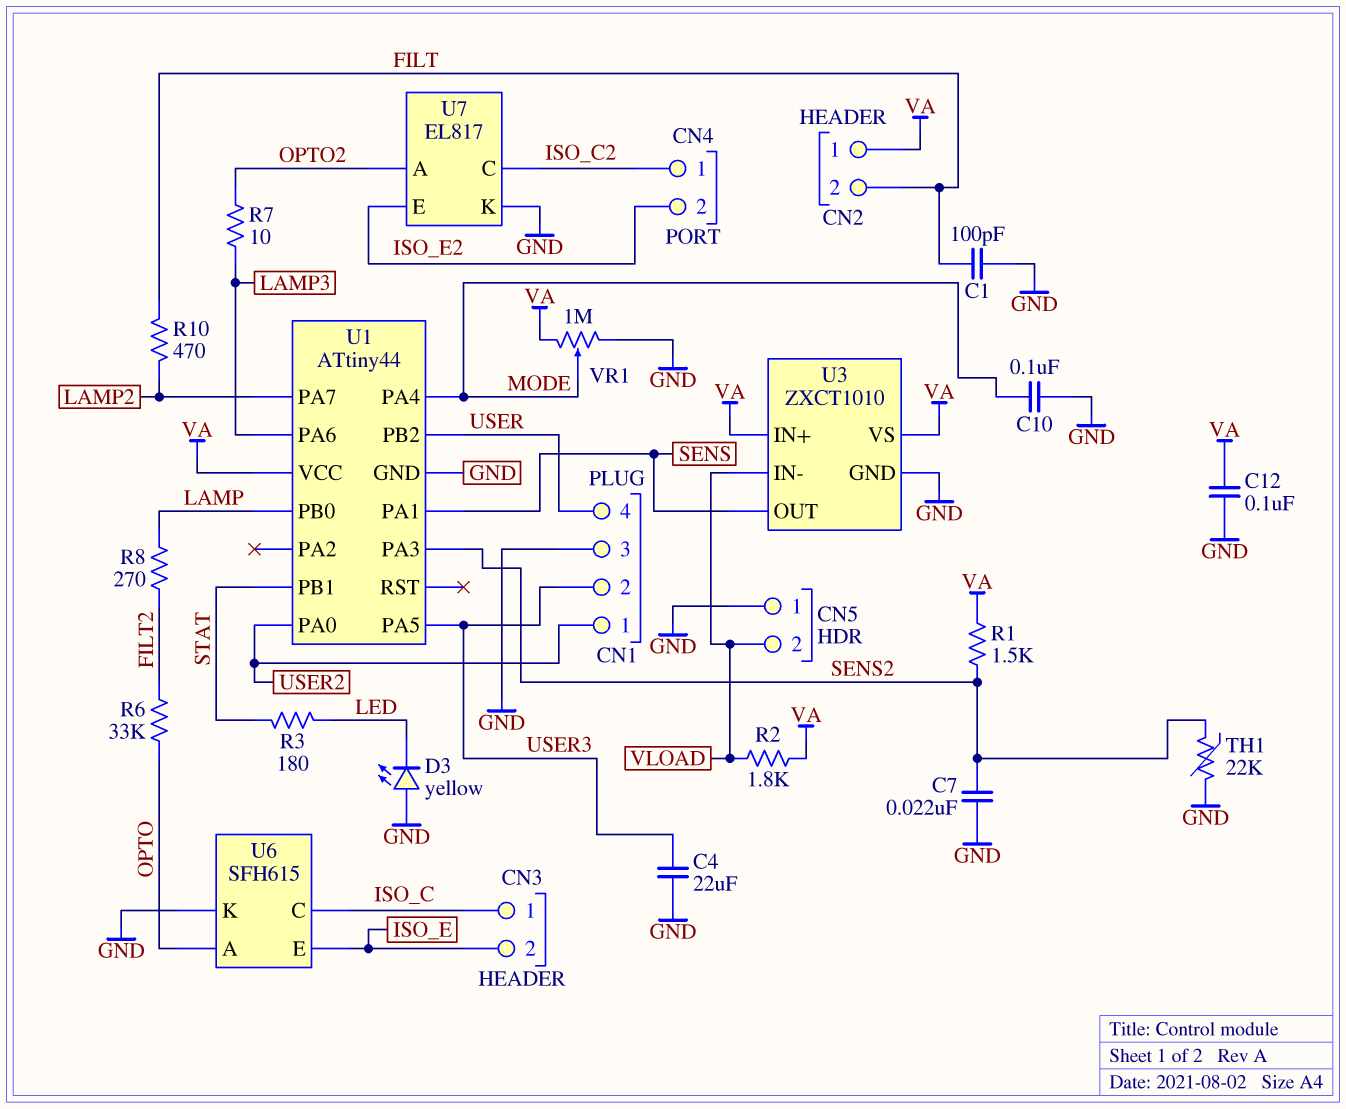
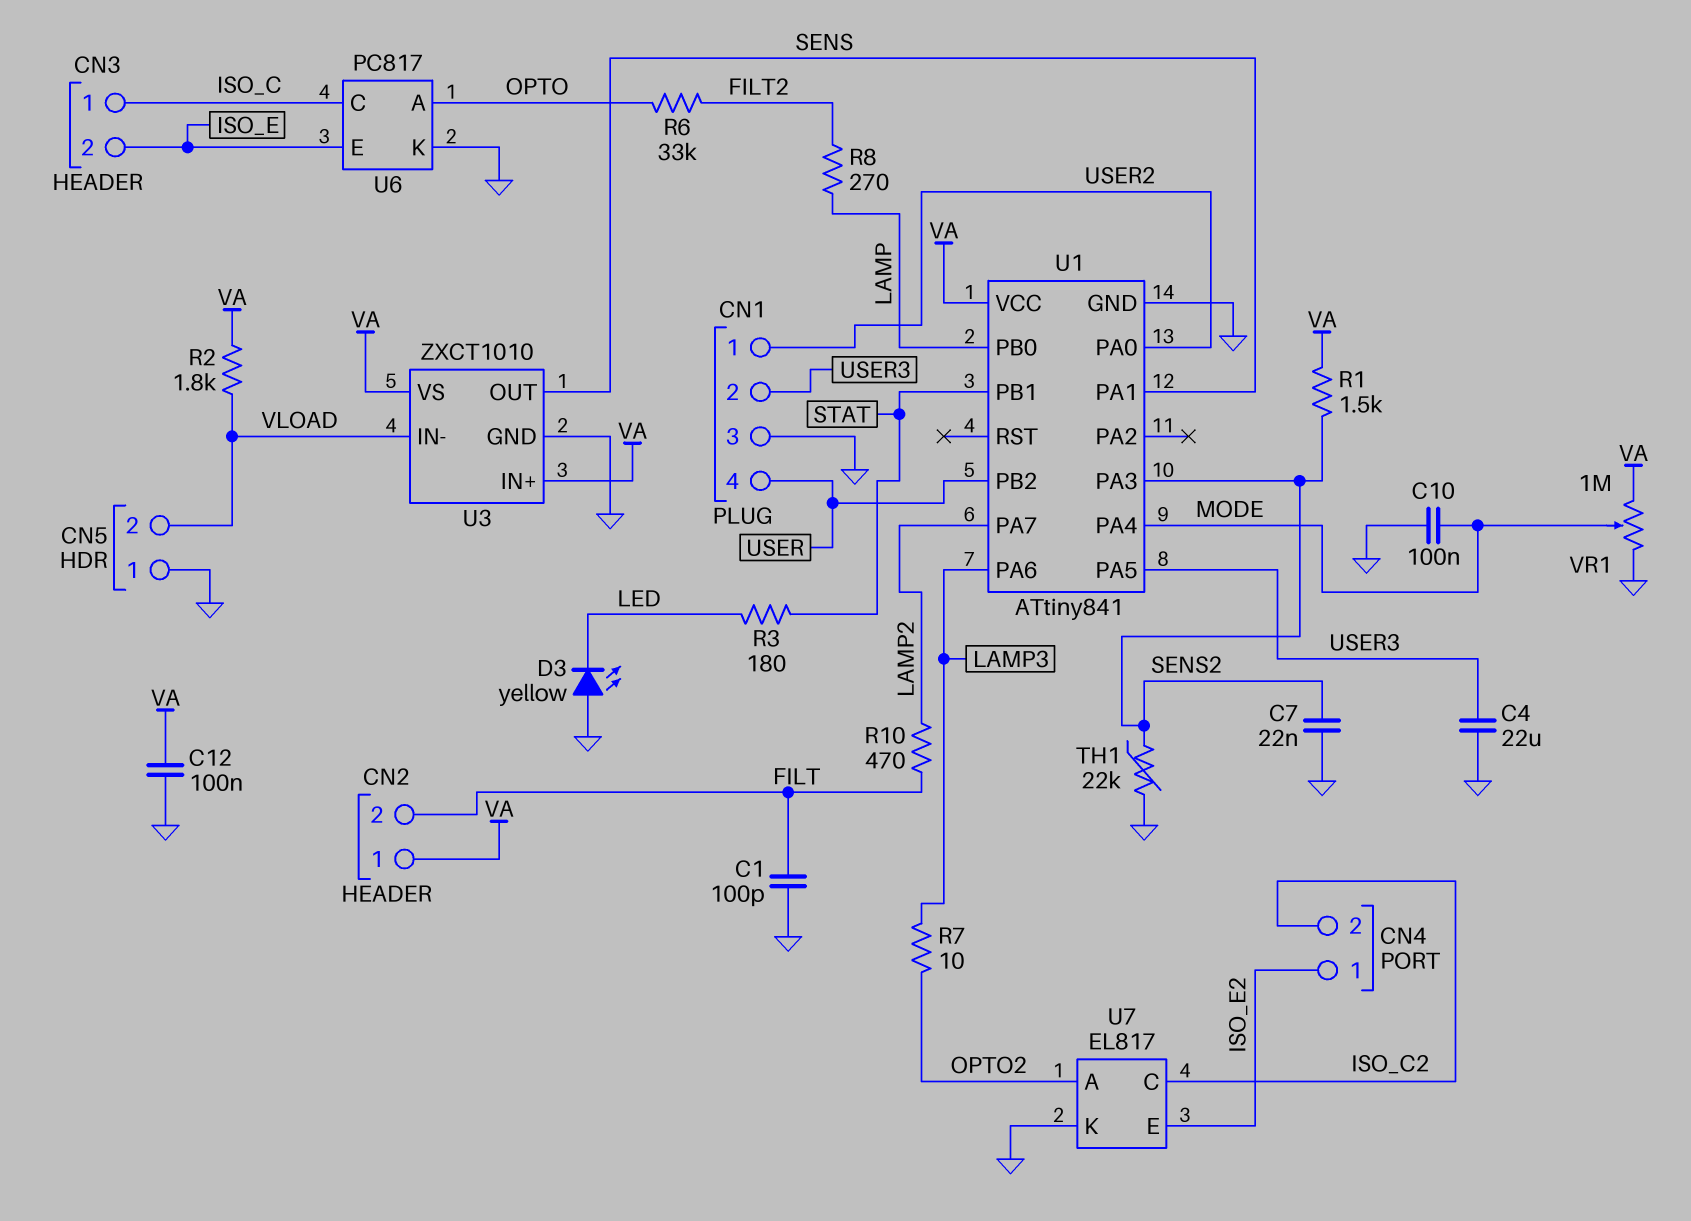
CN4 pin 1: ISO_C2 -> ISO_E2
CN4 pin 2: ISO_E2 -> ISO_C2
U1: ATtiny44 -> ATtiny841
U6: SFH615 -> PC817

